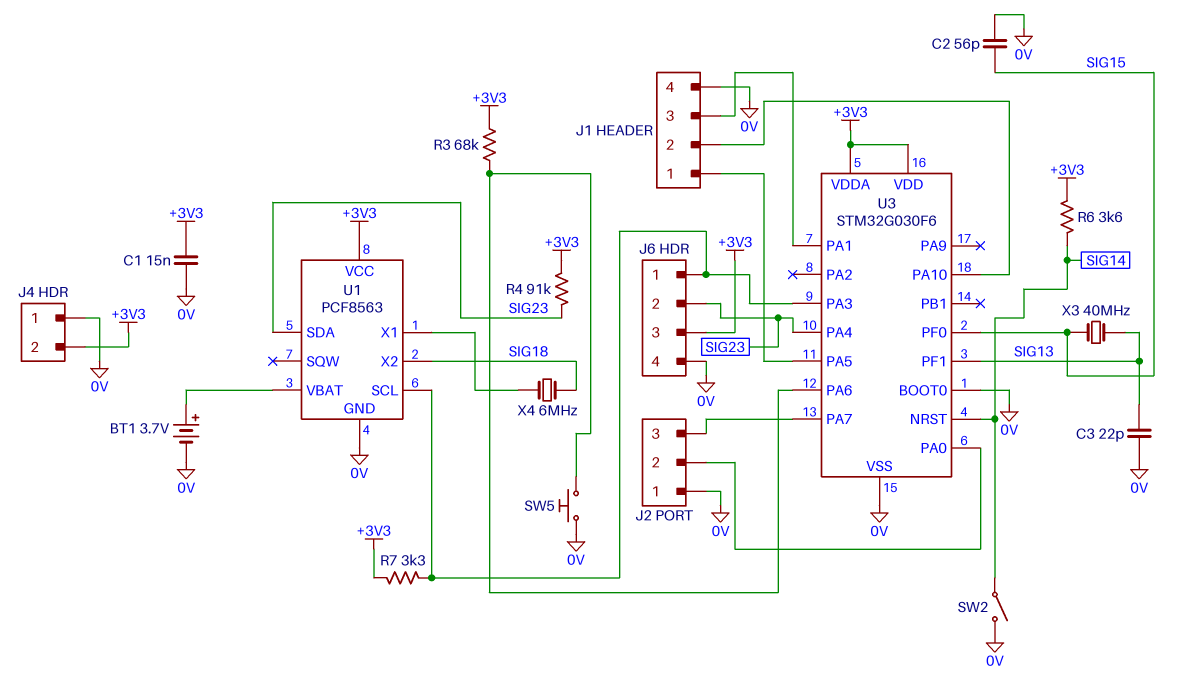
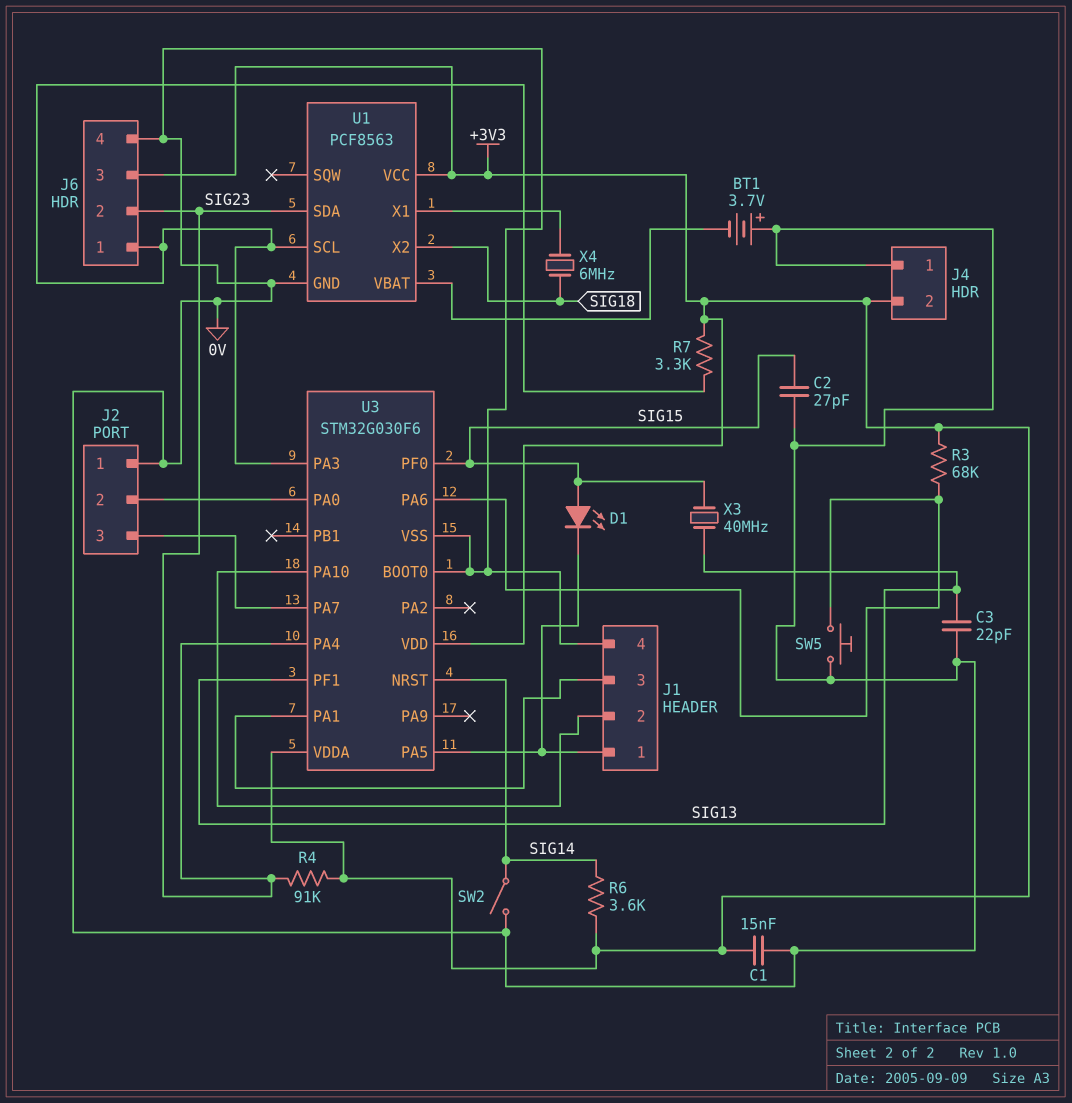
BT1: 3.7V (plus U1/VBAT, minus 0V) -> 3.7V (plus 0V, minus U1/VBAT)
C2: 56pF (0V, SIG15) -> 27pF (0V, SIG15)
D1: none -> LED (A SIG15, K J1/1)

